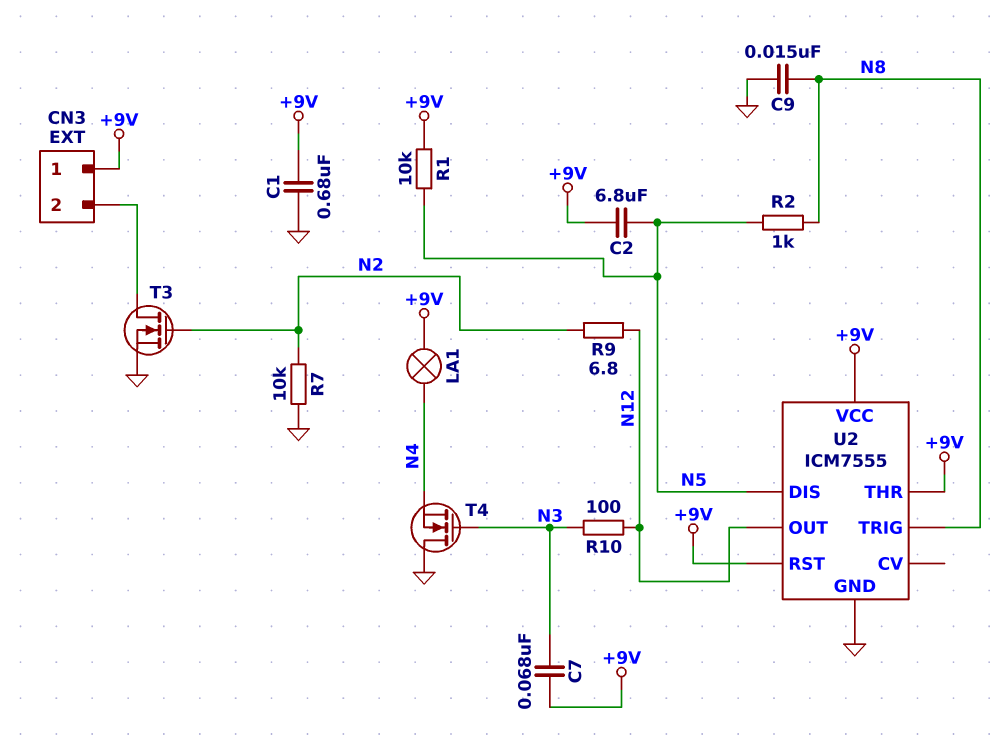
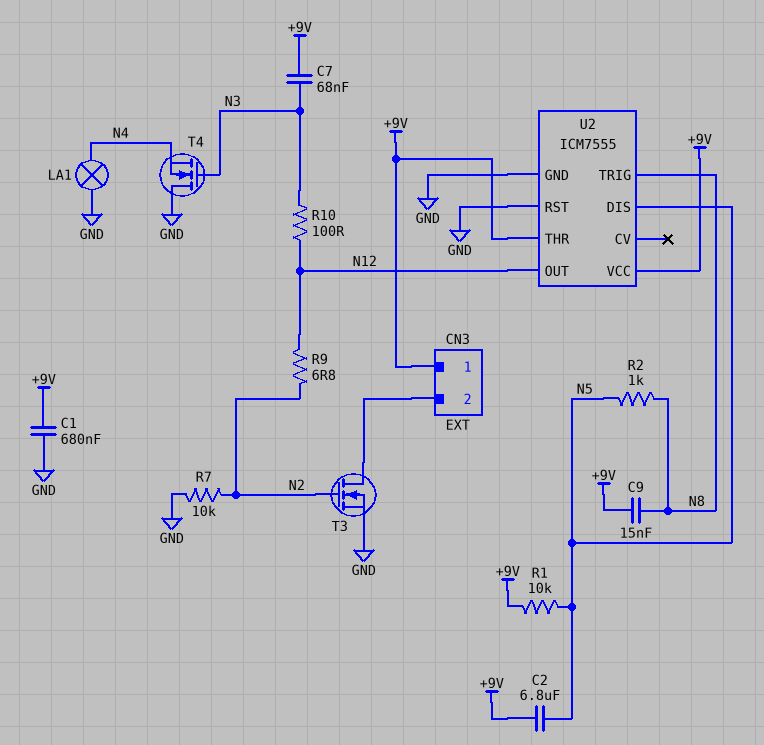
C9: 15nF (GND, N8) -> 15nF (+9V, N8)
LA1: lamp (+9V, N4) -> lamp (GND, N4)
U2 pin RST: +9V -> GND

